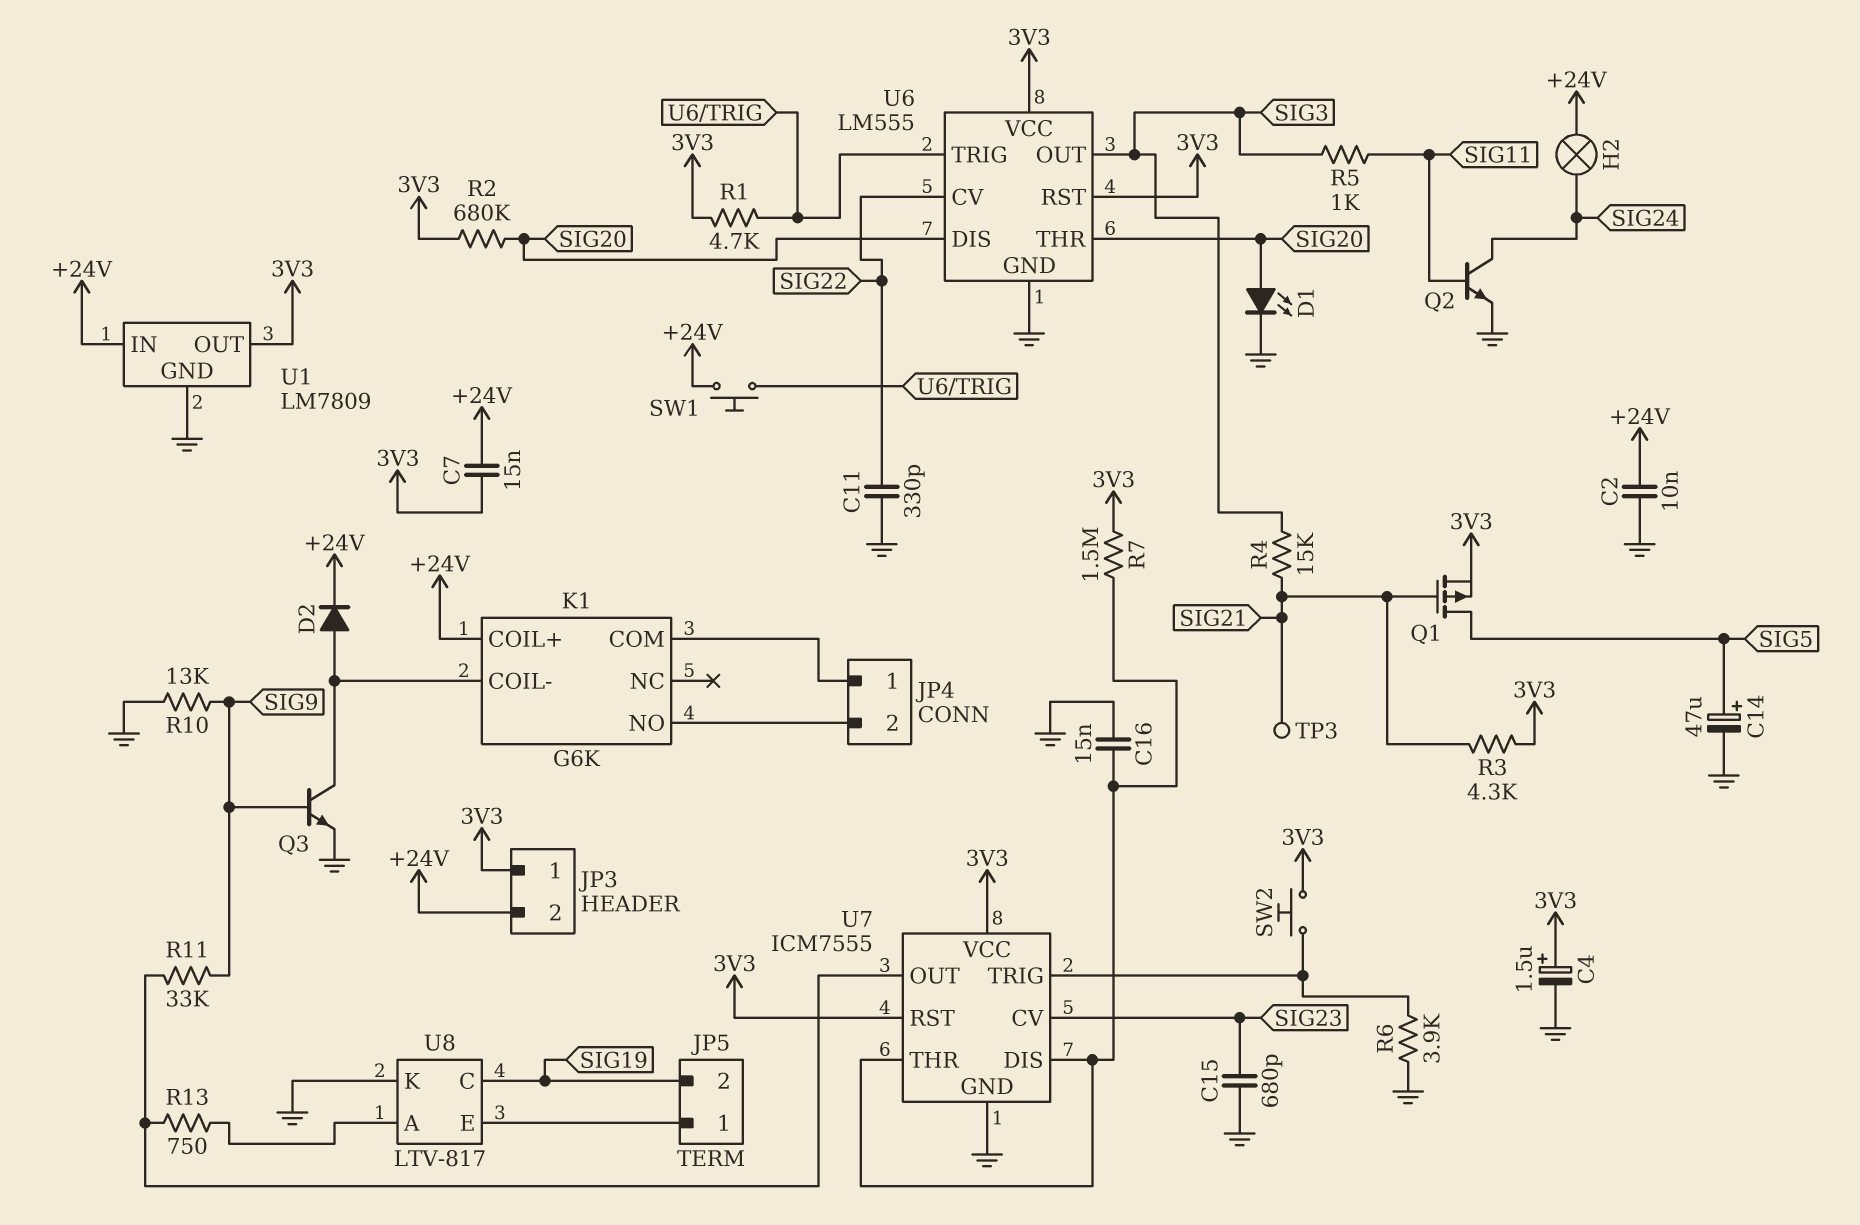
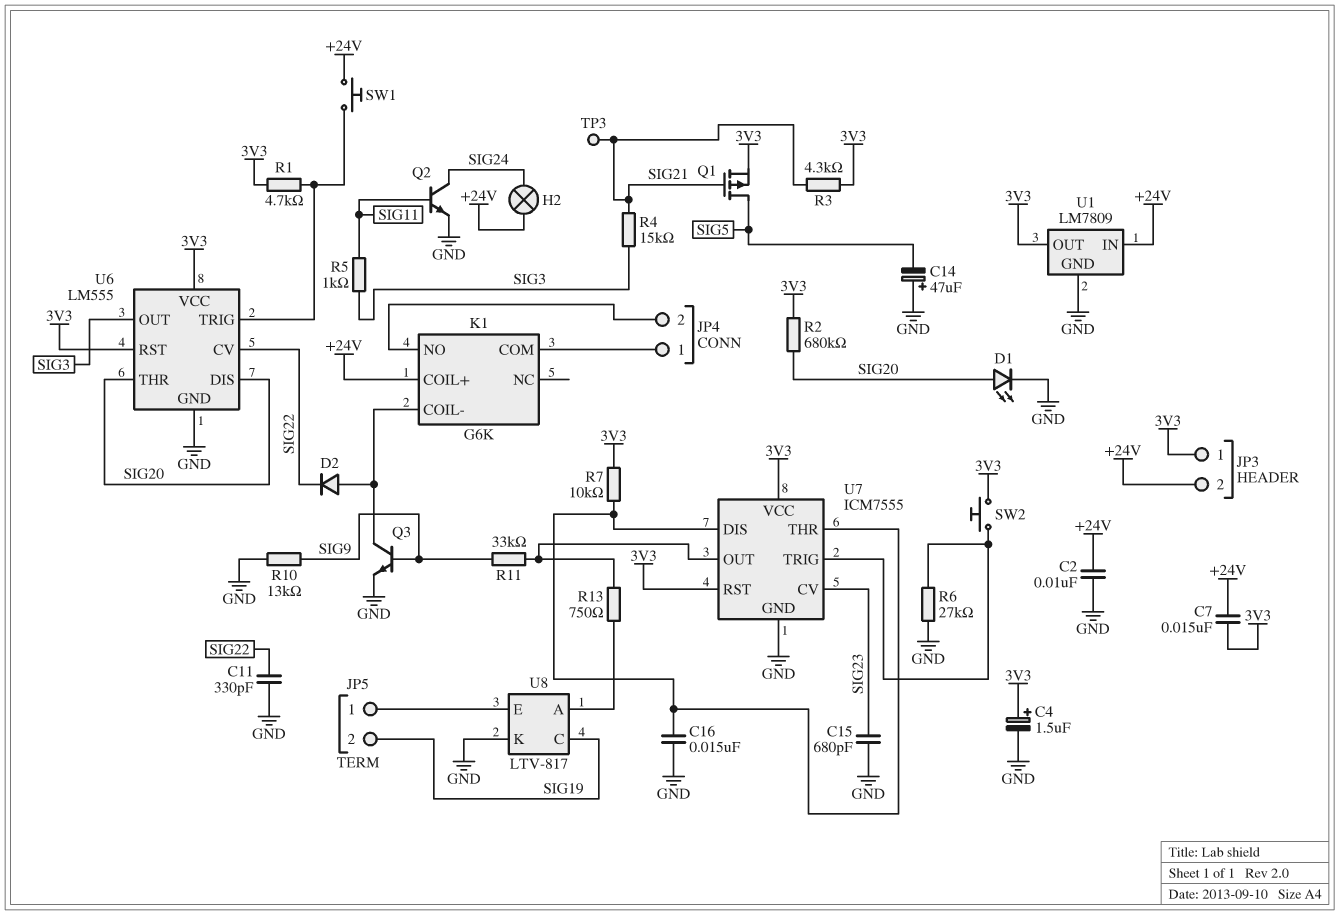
C14: 47uF (plus SIG5, minus GND) -> 47uF (plus GND, minus SIG5)
D2: diode (A K1/COIL-, K +24V) -> diode (A K1/COIL-, K SIG22)
R6: 3.9k (GND, U7/TRIG) -> 27k (GND, U7/TRIG)
R7: 1.5M (3V3, U7/DIS) -> 10k (3V3, U7/DIS)

